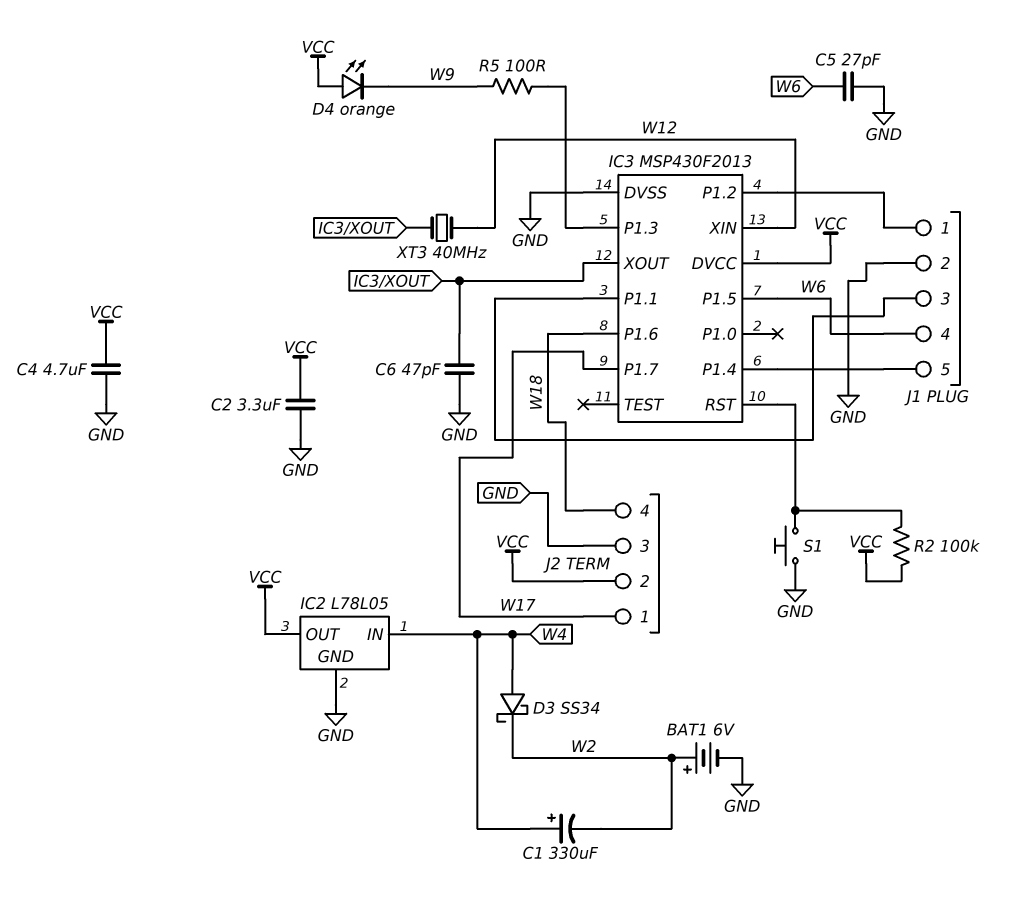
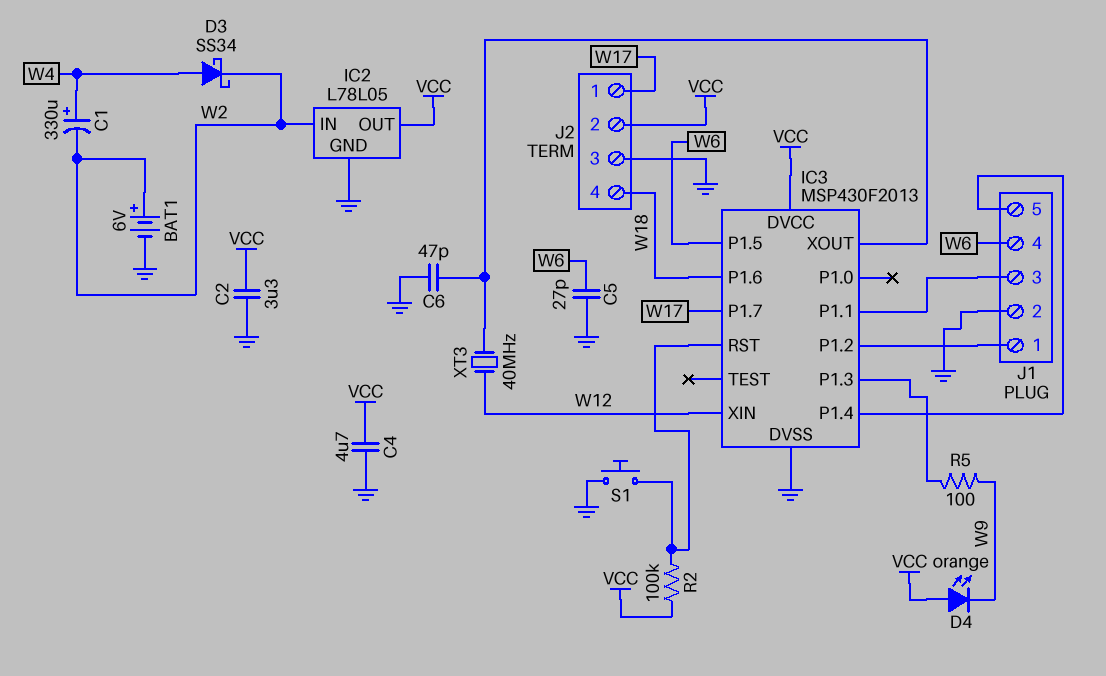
IC2 pin IN: W4 -> W2

